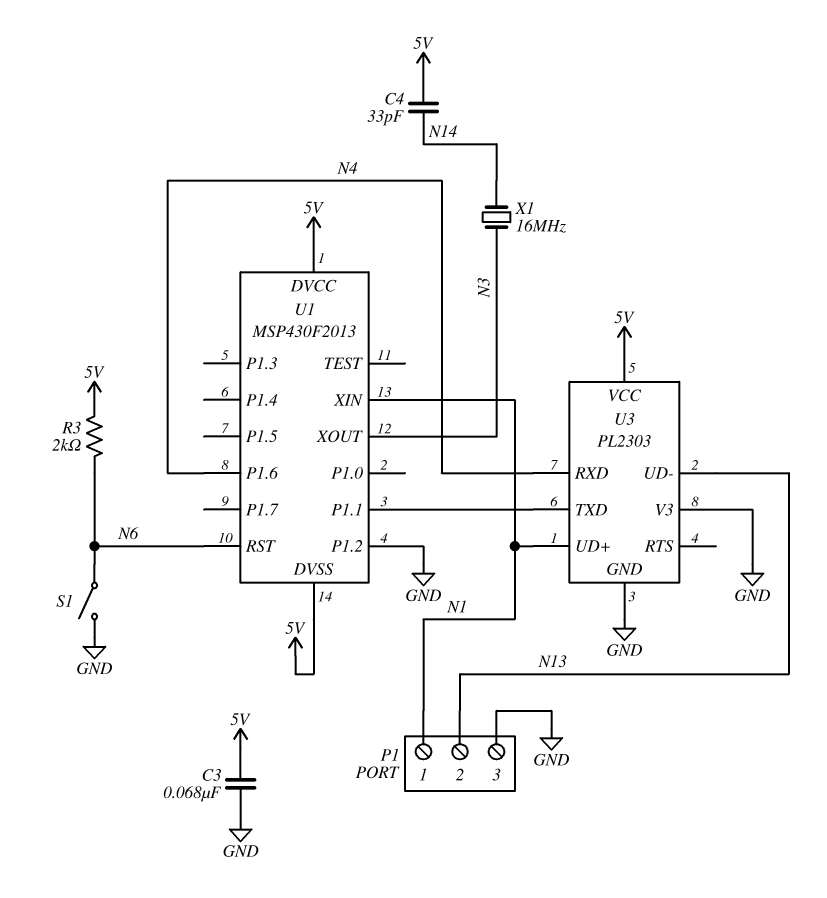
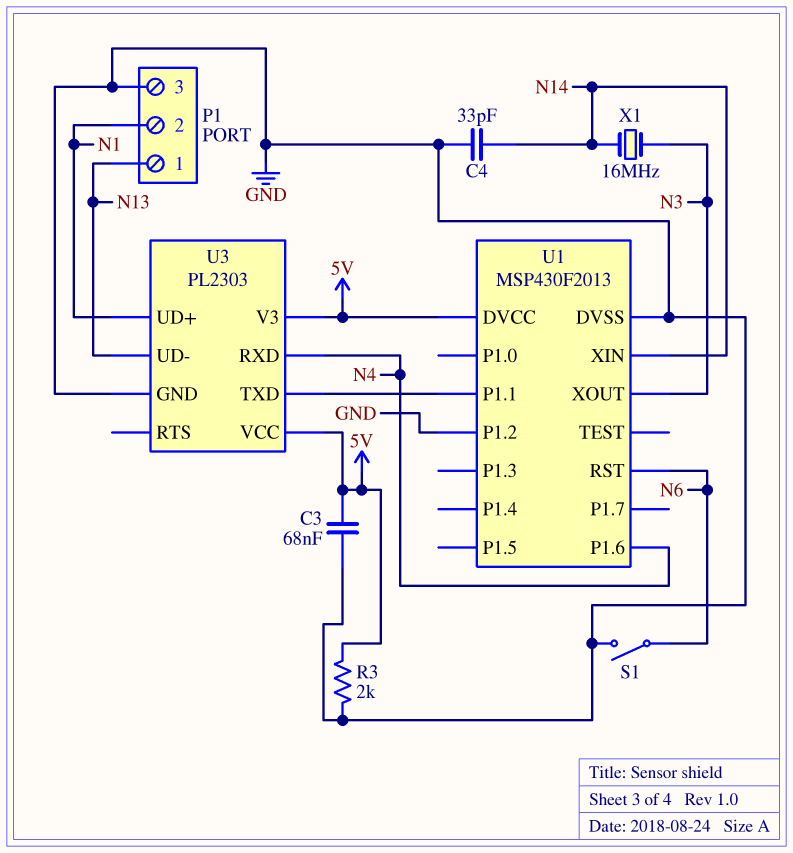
C4: 33pF (5V, N14) -> 33pF (GND, N14)
P1 pin 1: N1 -> N13
P1 pin 2: N13 -> N1
R3: 2k (5V, N6) -> 2k (5V, GND)
U1 pin DVSS: 5V -> GND
U1 pin XIN: N1 -> N14
U3 pin V3: GND -> 5V

